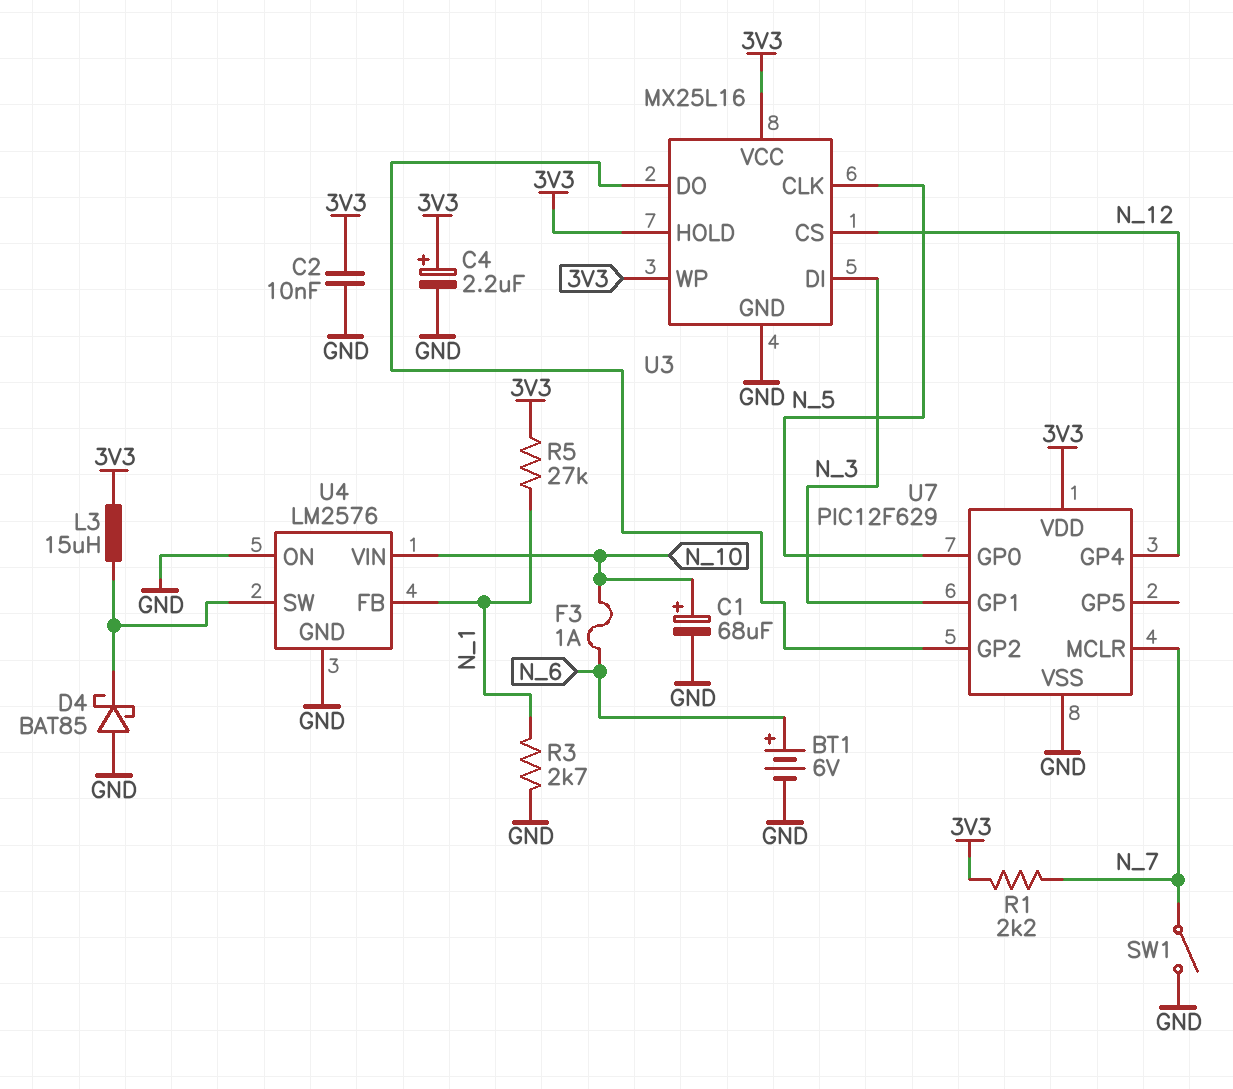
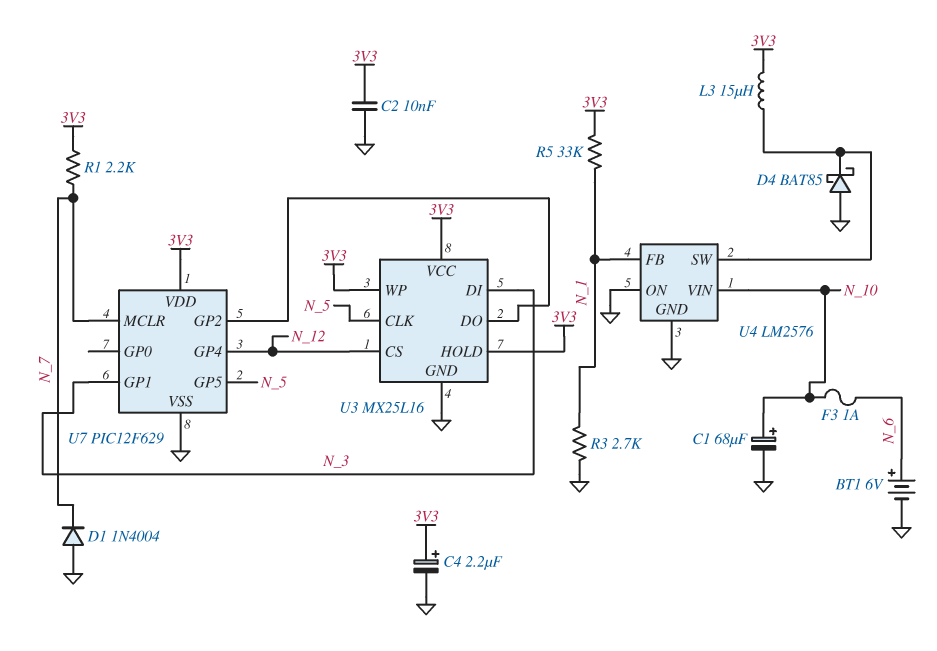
D1: none -> diode 1N4004 (A GND, K N_7)
R5: 27k (3V3, N_1) -> 33k (3V3, N_1)
SW1: switch (GND, N_7) -> none
U7 pin GP0: N_5 -> none
U7 pin GP5: none -> N_5

